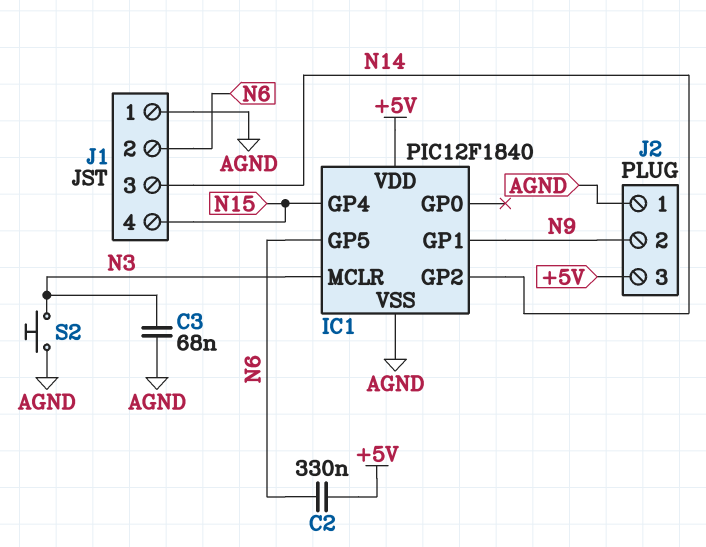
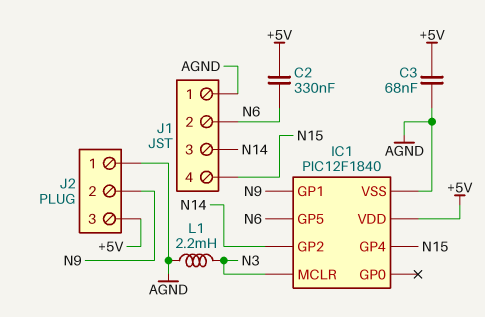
C3: 68nF (AGND, N3) -> 68nF (+5V, AGND)
L1: none -> 2.2mH (AGND, N3)
S2: button (AGND, N3) -> none

